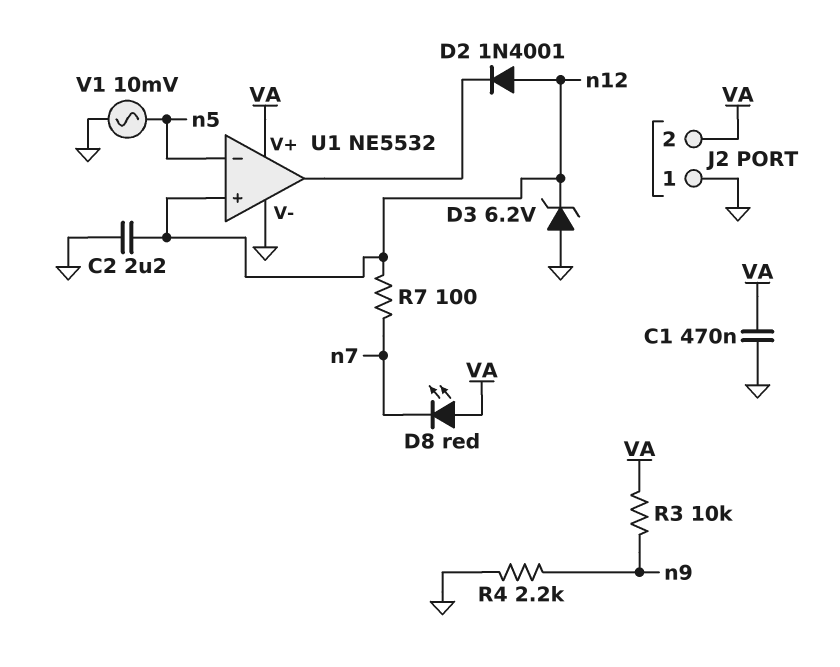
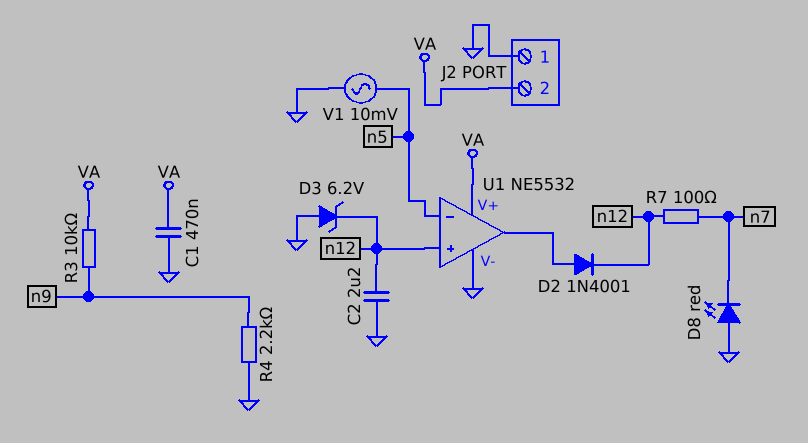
D2: diode 1N4001 (A n12, K U1/out) -> diode 1N4001 (A U1/out, K n12)
D8: LED red (A VA, K n7) -> LED red (A GND, K n7)

